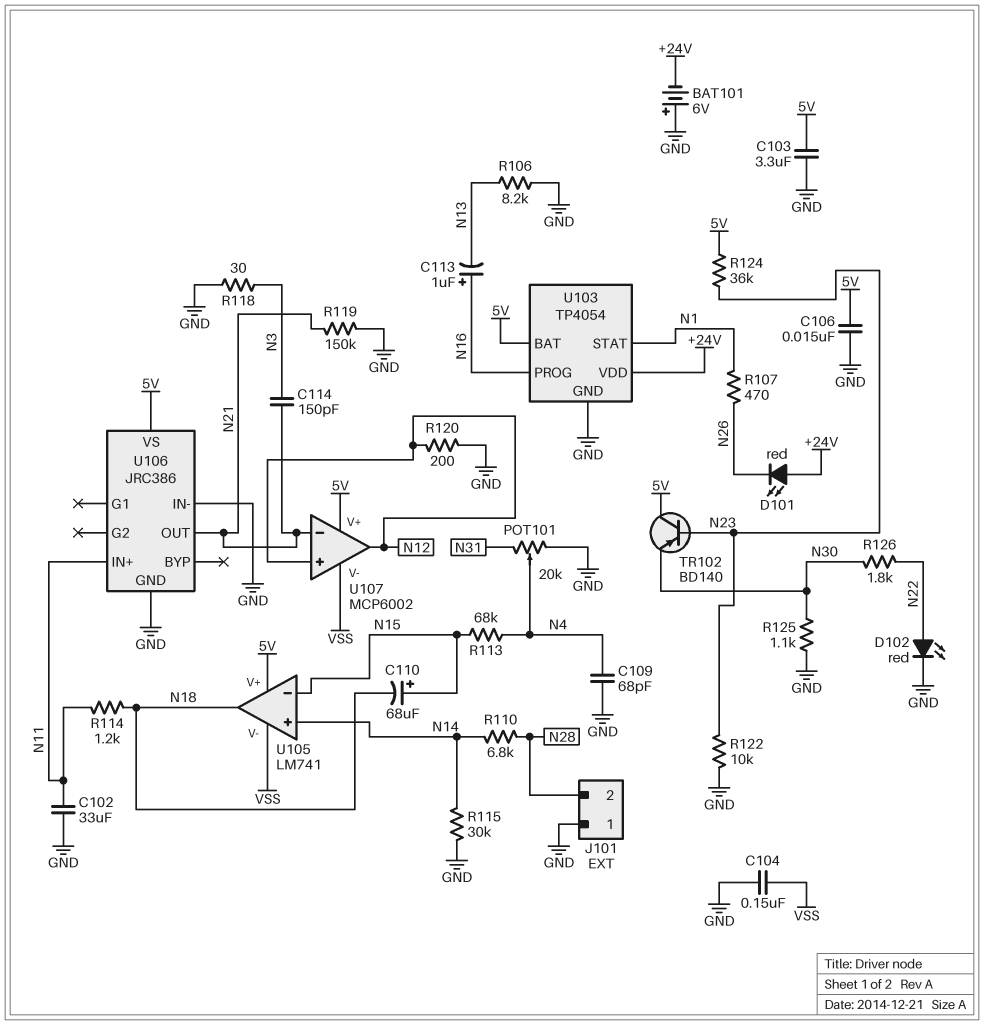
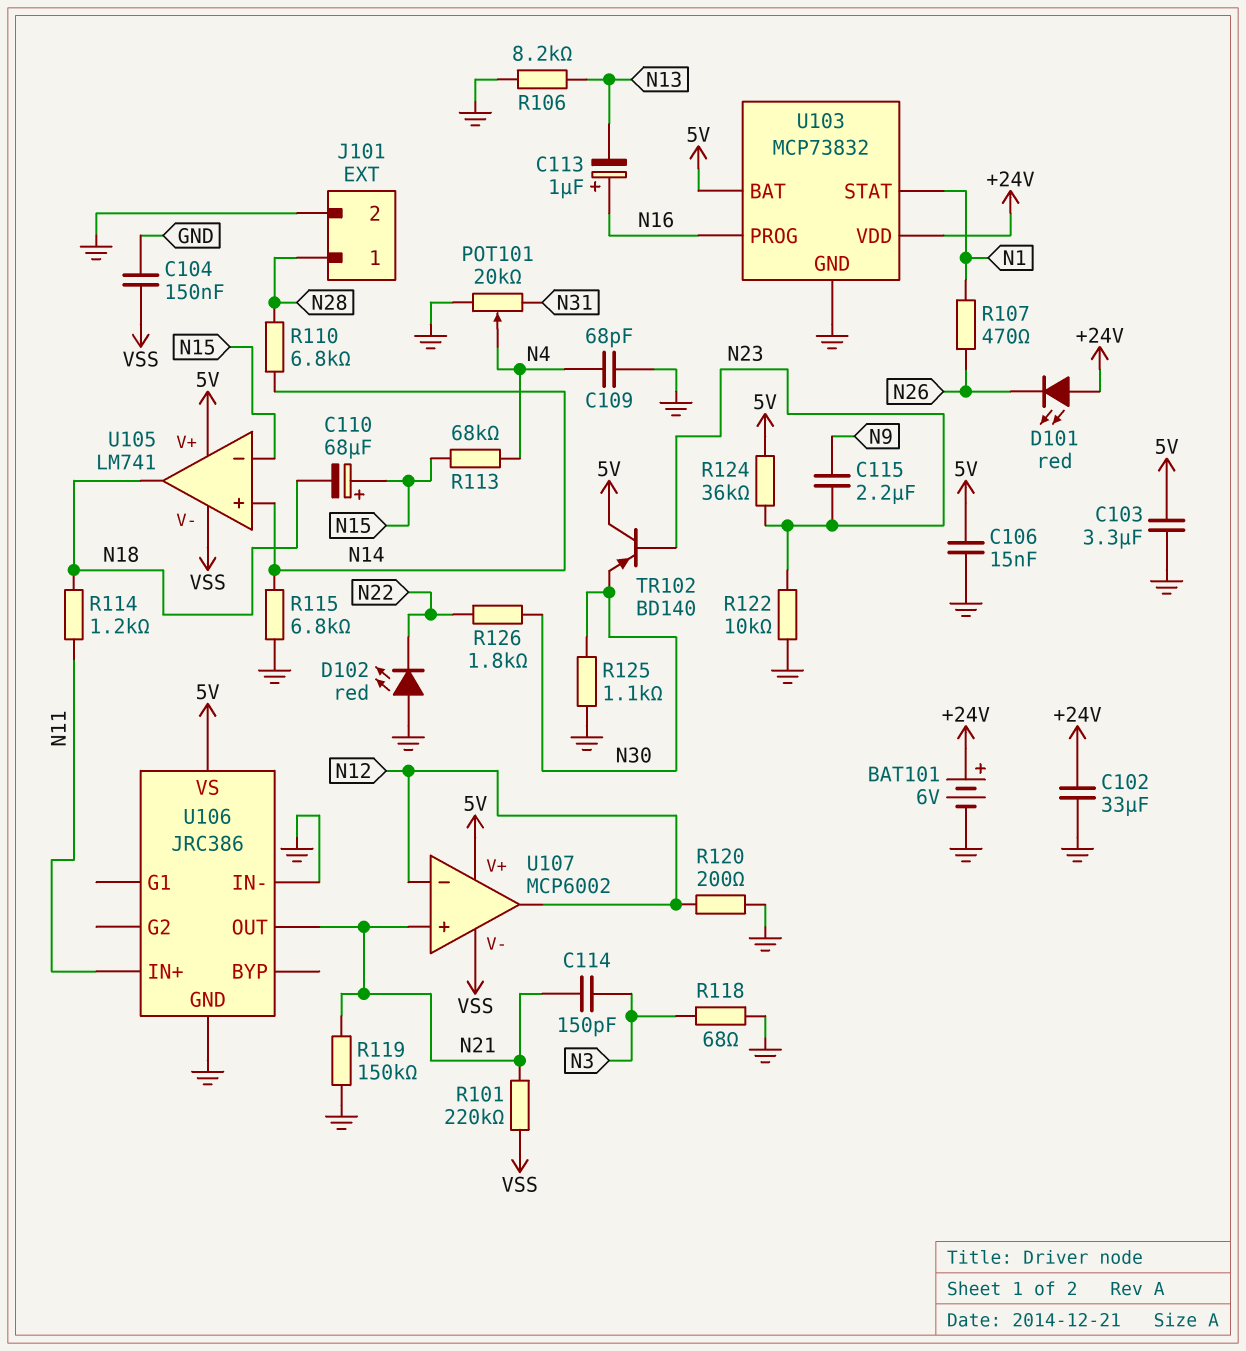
BAT101: 6V (plus GND, minus +24V) -> 6V (plus +24V, minus GND)
C102: 33uF (GND, N11) -> 33uF (+24V, GND)
C115: none -> 2.2uF (N9, N23)
D102: LED red (A N22, K GND) -> LED red (A GND, K N22)
J101 pin 1: GND -> N28
J101 pin 2: N28 -> GND
R101: none -> 220k (N21, VSS)
R115: 30k (GND, N14) -> 6.8k (GND, N14)
R118: 30 (GND, N3) -> 68 (GND, N3)
U103: TP4054 -> MCP73832
U107 pin in+: N12 -> N21
U107 pin in-: N21 -> N12

